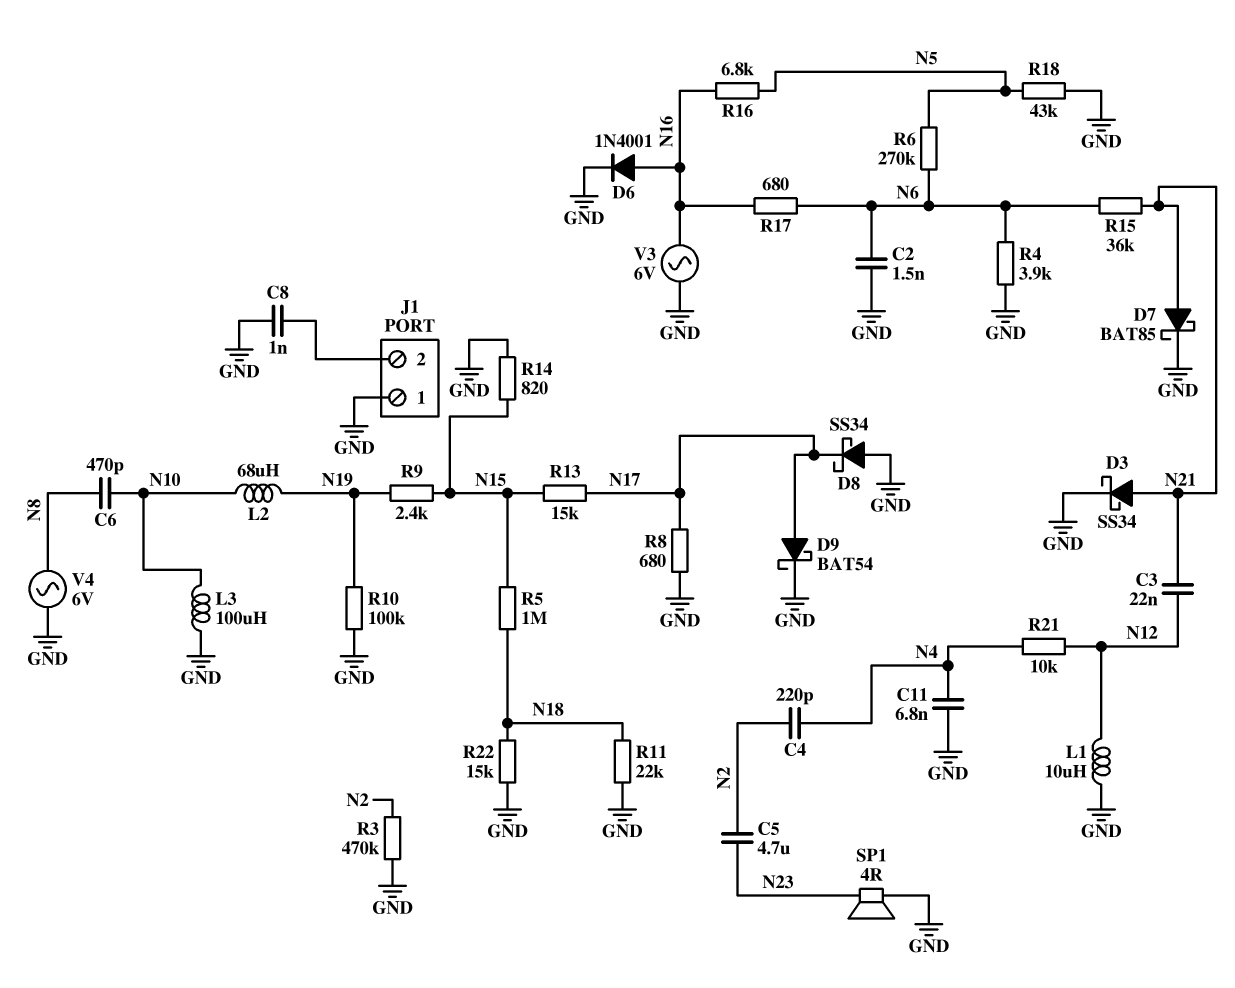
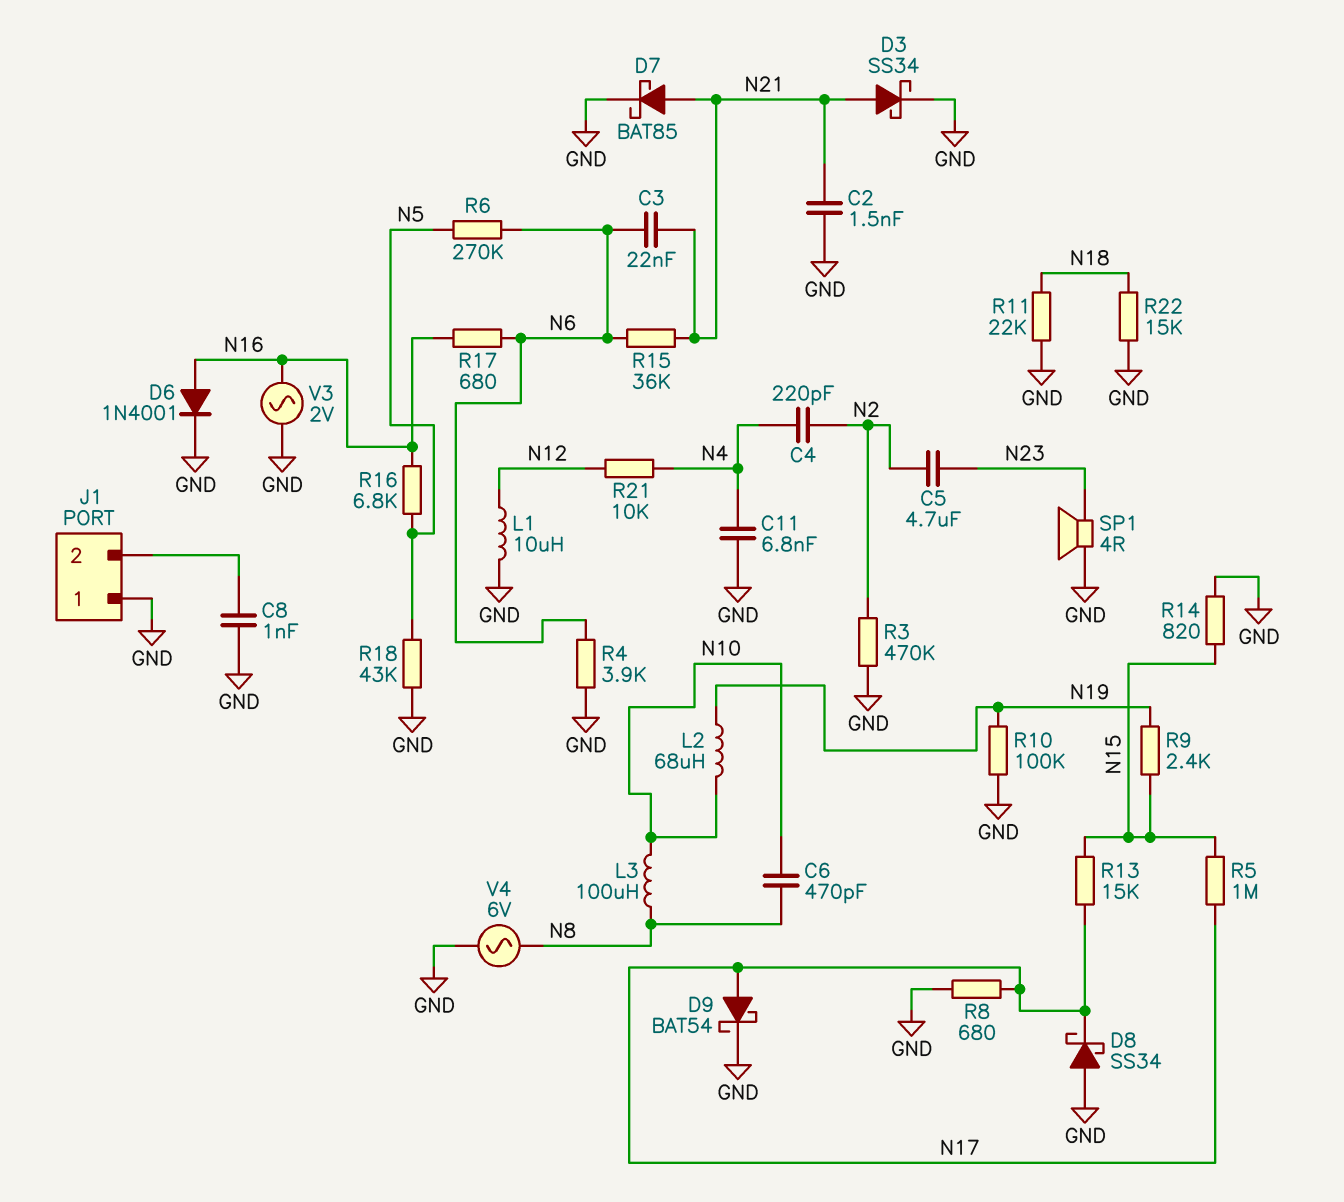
C2: 1.5nF (GND, N6) -> 1.5nF (GND, N21)
C3: 22nF (N12, N21) -> 22nF (N6, N21)
L3: 100uH (GND, N10) -> 100uH (N8, N10)
R5: 1M (N15, N18) -> 1M (N15, N17)
V3: AC 6V (GND, N16) -> AC 2V (GND, N16)

